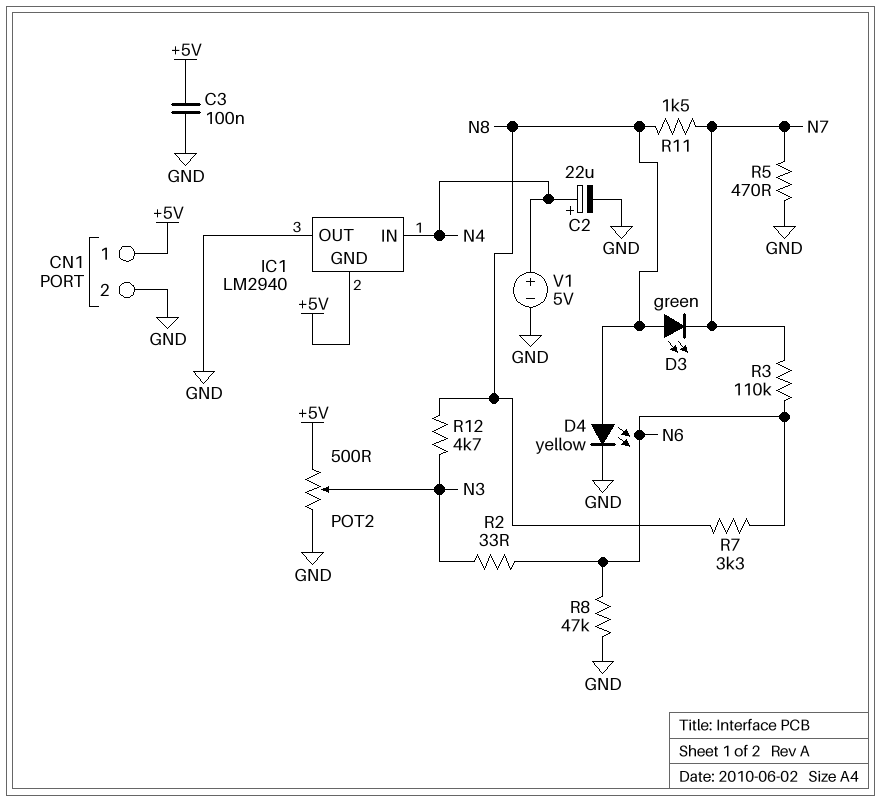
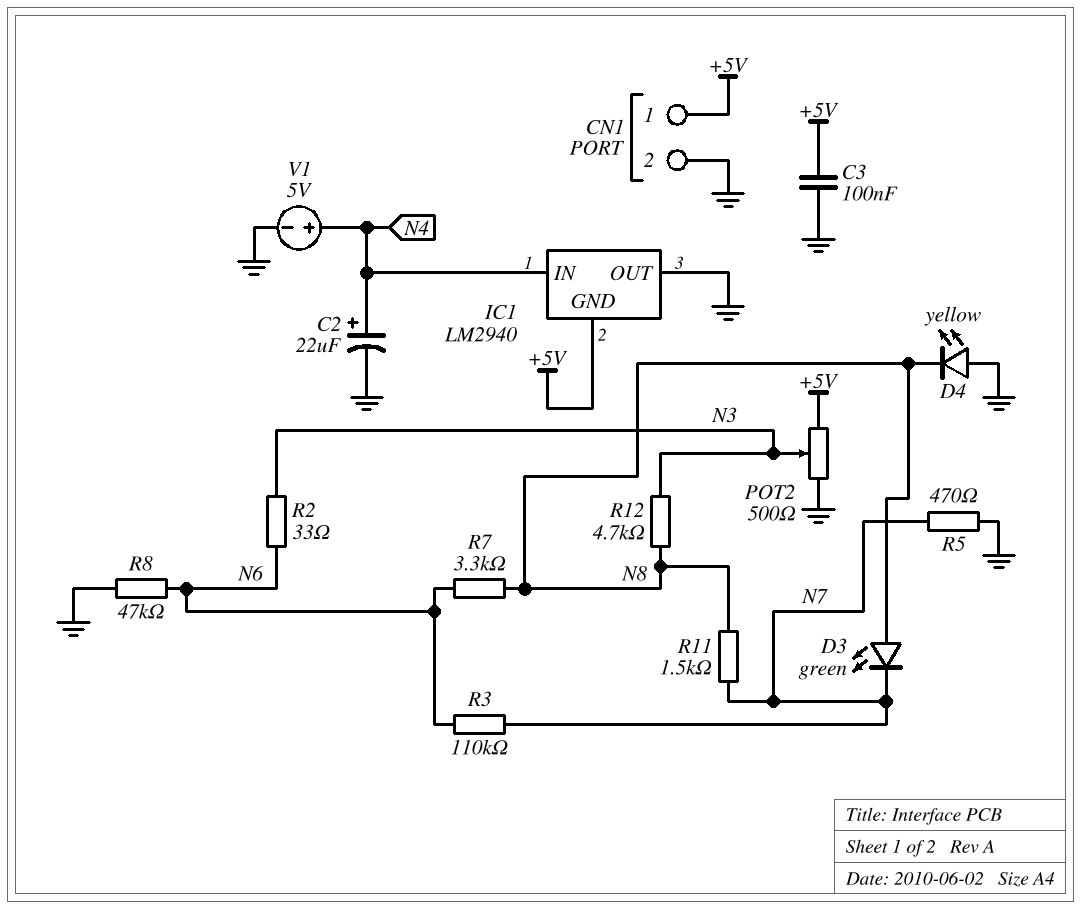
D4: LED yellow (A N8, K GND) -> LED yellow (A GND, K N8)

